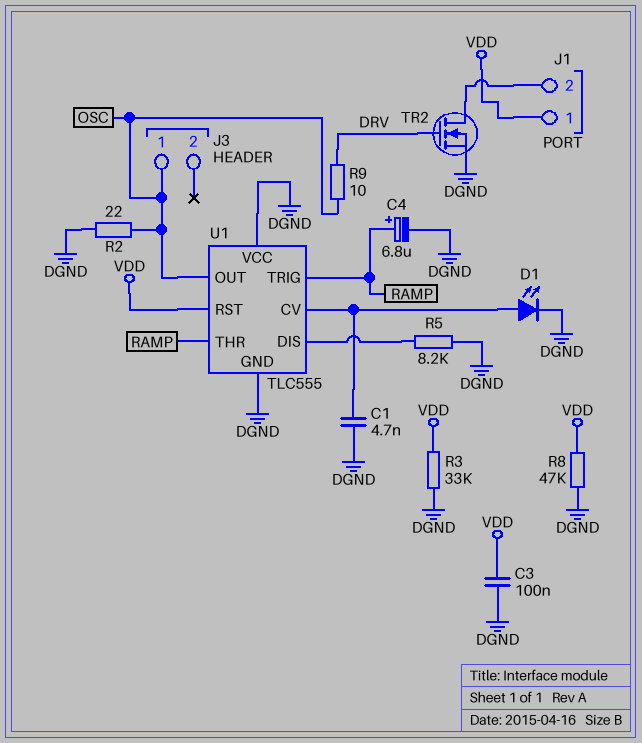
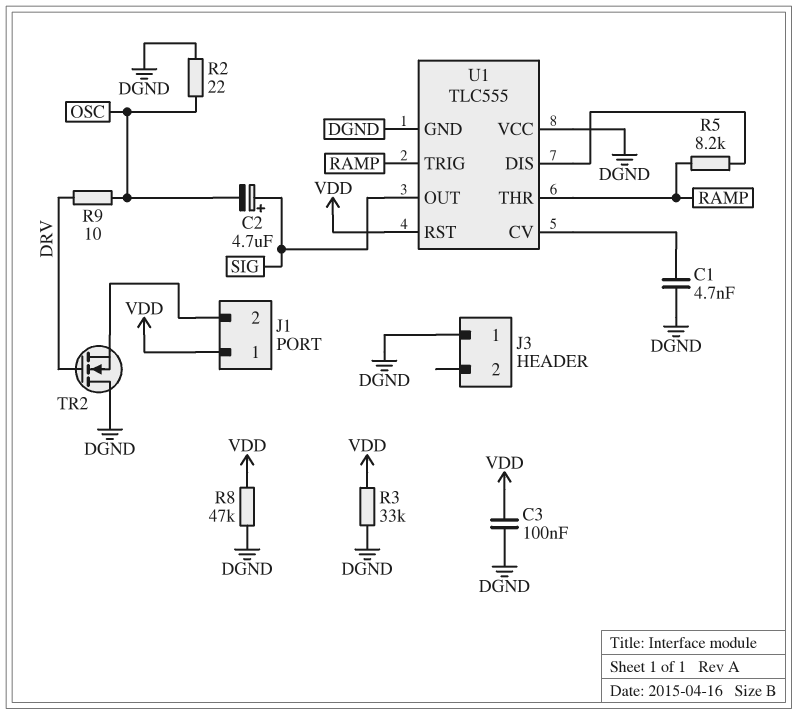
C2: none -> 4.7uF (plus SIG, minus OSC)
C4: 6.8uF (plus RAMP, minus DGND) -> none
D1: LED (A U1/CV, K DGND) -> none
J3 pin 1: OSC -> DGND
R5: 8.2k (DGND, U1/DIS) -> 8.2k (RAMP, U1/DIS)
TR2: NMOS (G DRV, D J1/2, S DGND) -> NMOS (G DRV, D DGND, S J1/2)
U1 pin OUT: OSC -> SIG

